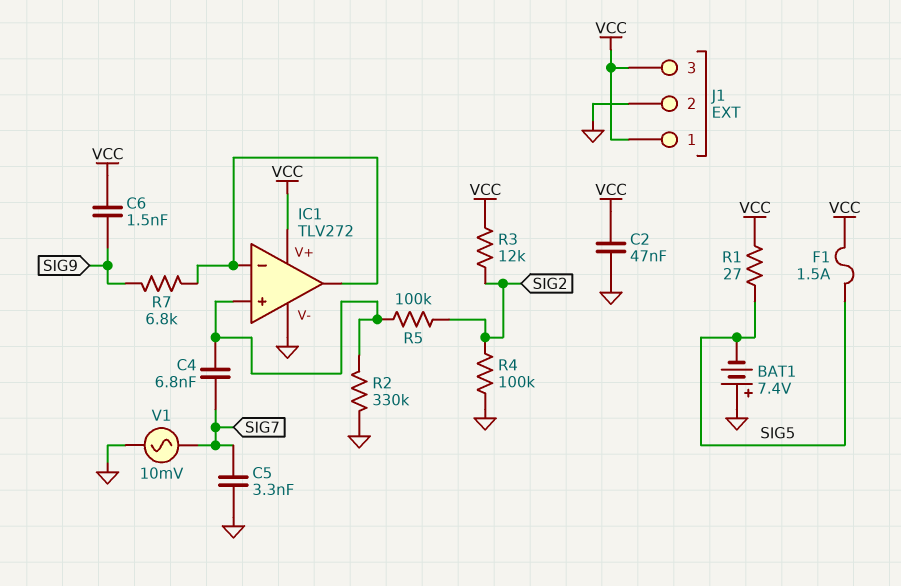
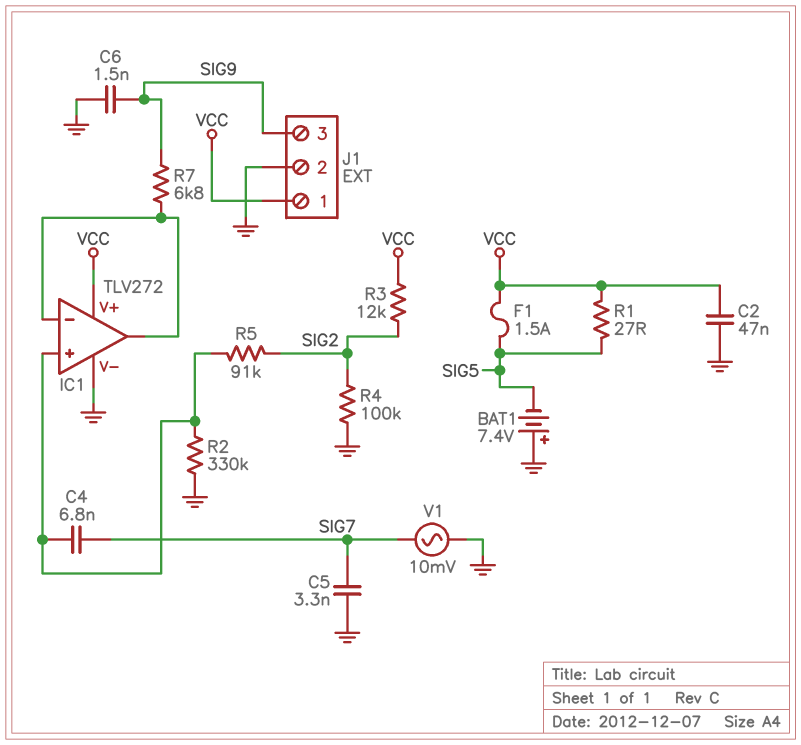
C6: 1.5nF (SIG9, VCC) -> 1.5nF (GND, SIG9)
J1 pin 3: VCC -> SIG9
R5: 100k (IC1/in+, SIG2) -> 91k (IC1/in+, SIG2)

